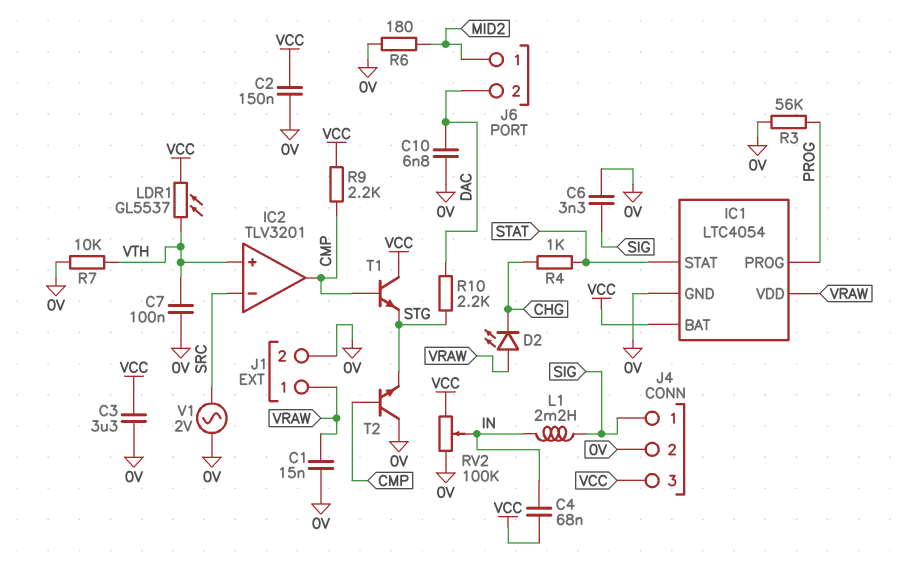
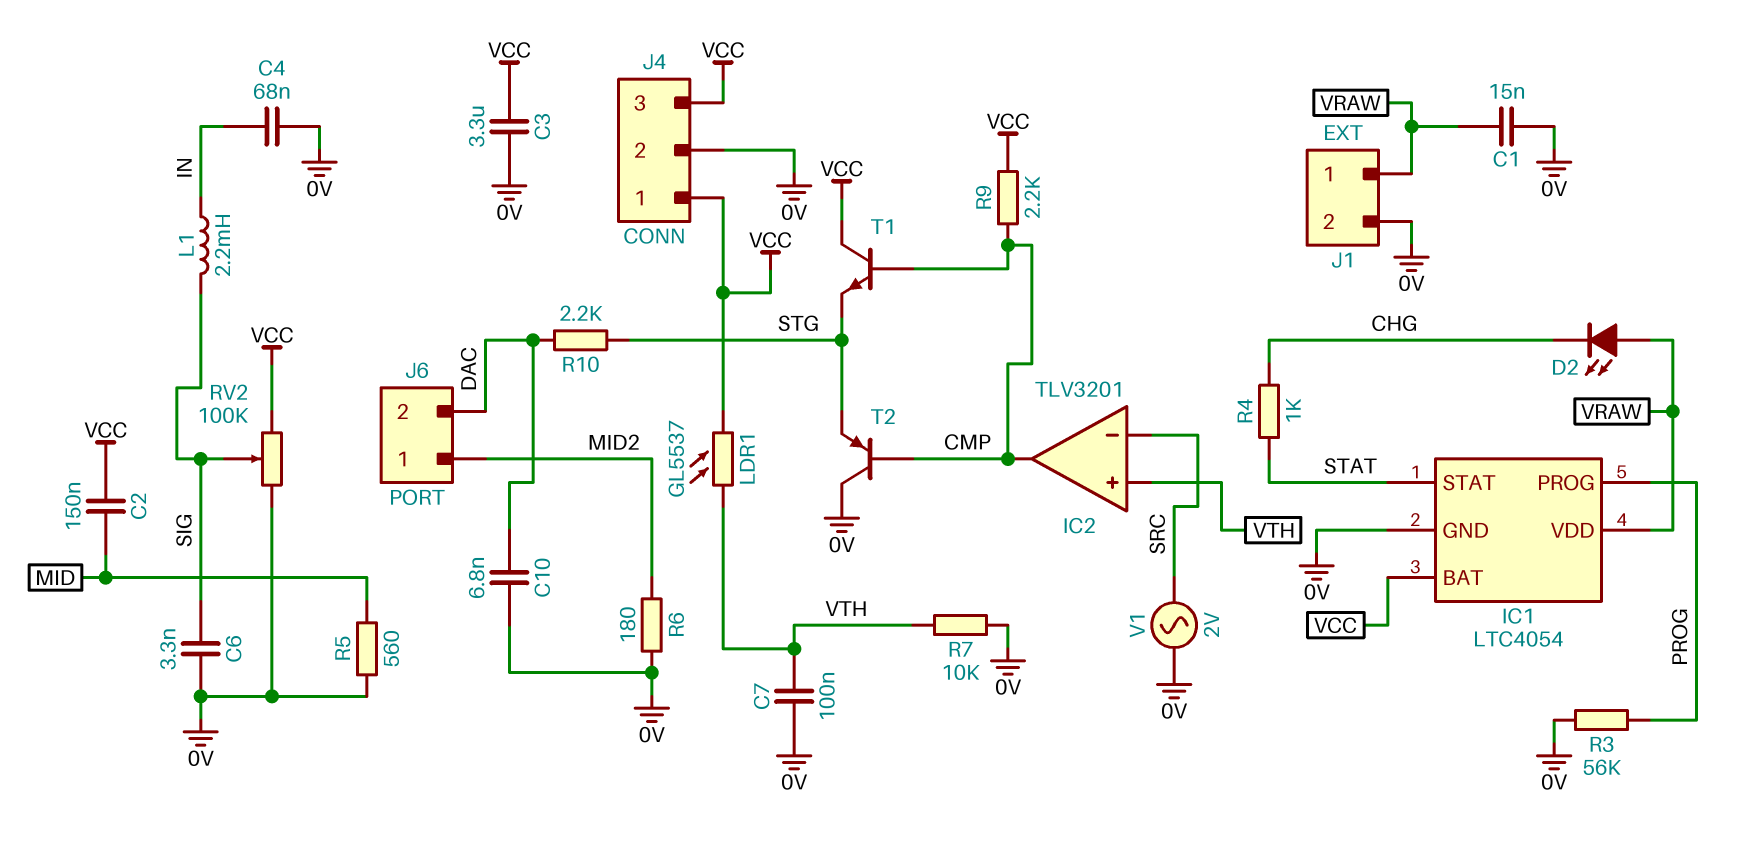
C2: 150nF (0V, VCC) -> 150nF (MID, VCC)
C4: 68nF (IN, VCC) -> 68nF (0V, IN)
J4 pin 1: SIG -> VCC
R5: none -> 560 (0V, MID)
RV2: 100k (0V, VCC, wiper IN) -> 100k (0V, VCC, wiper SIG)
T2: NPN (B CMP, C 0V, E STG) -> PNP (B CMP, C 0V, E STG)

